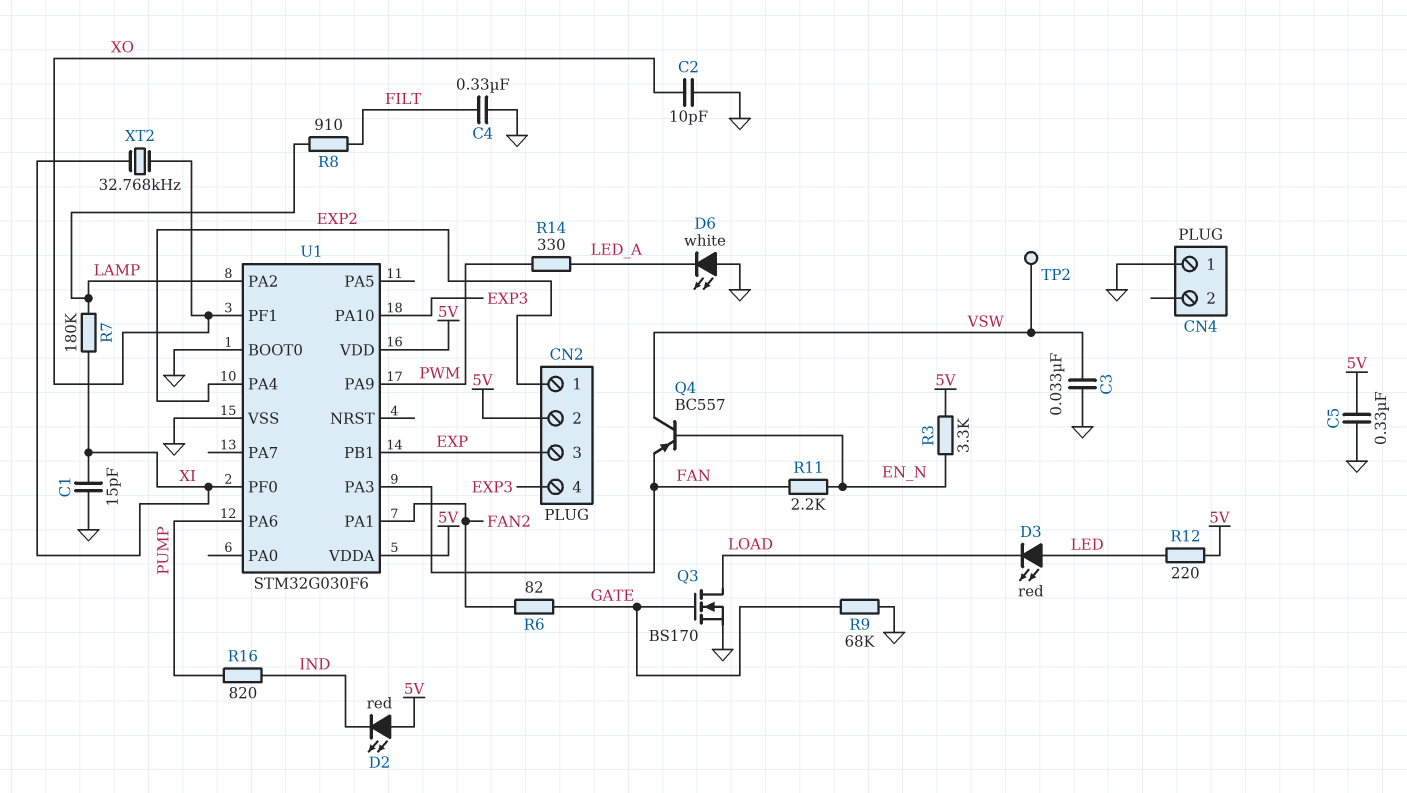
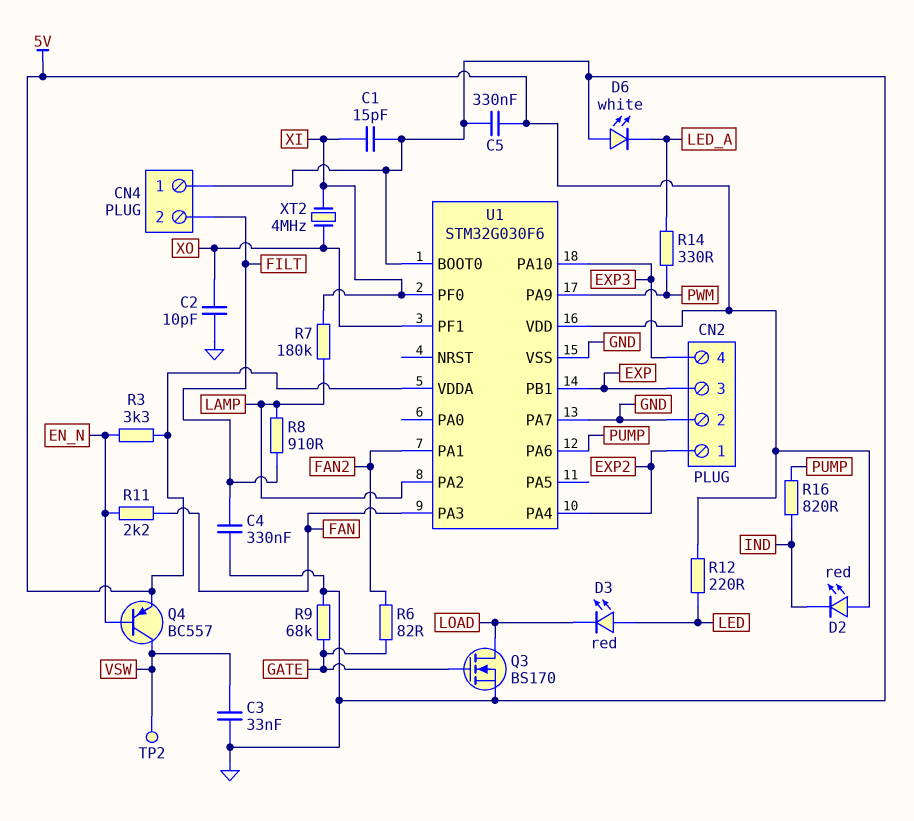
CN2 pin 2: 5V -> GND
CN4 pin 2: none -> FILT
Q4: PNP BC557 (B EN_N, C VSW, E FAN) -> PNP BC557 (B EN_N, C VSW, E 5V)
U1 pin PA7: none -> GND
XT2: 32.768kHz (XI, XO) -> 4MHz (XI, XO)

